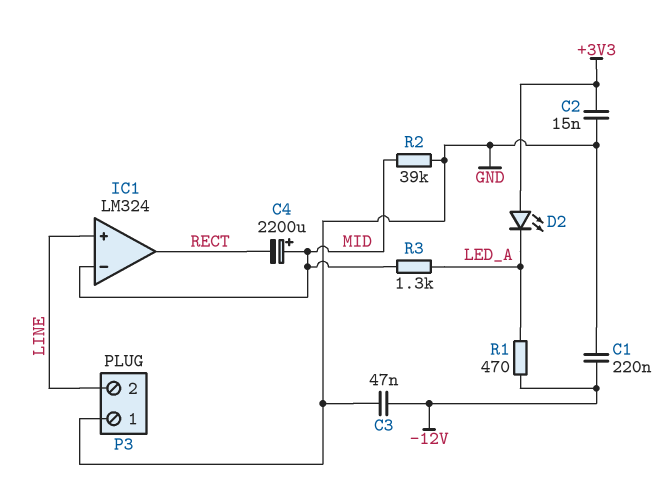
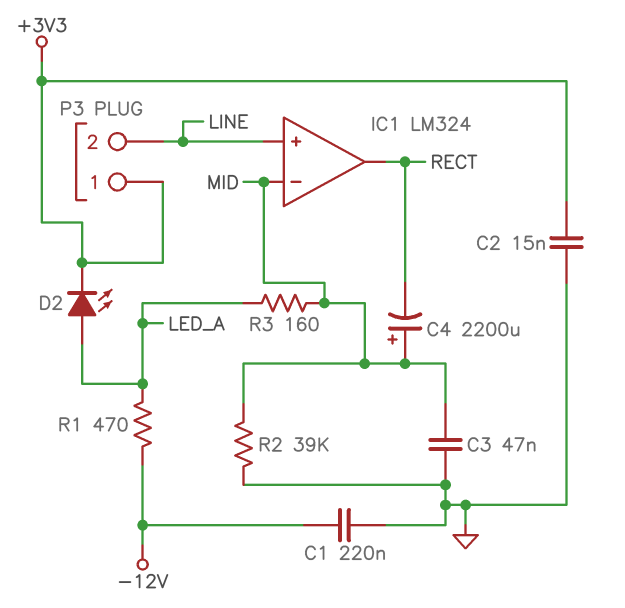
C3: 47nF (-12V, GND) -> 47nF (GND, MID)
D2: LED (A +3V3, K LED_A) -> LED (A LED_A, K +3V3)
P3 pin 1: GND -> +3V3
R3: 1.3k (LED_A, MID) -> 160 (LED_A, MID)

